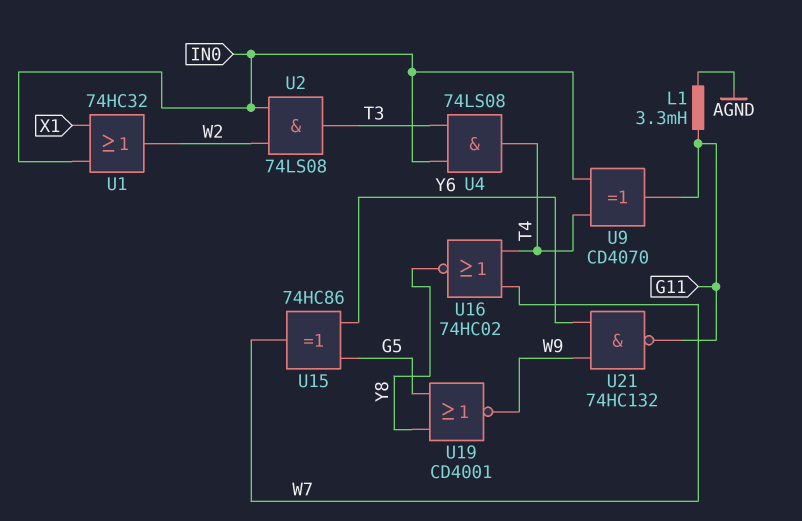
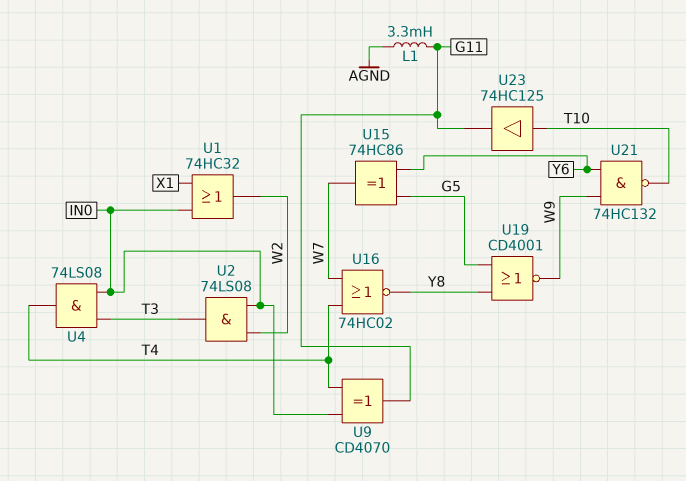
U21: NAND 74HC132 (in W9, in Y6, out G11) -> NAND 74HC132 (in W9, in Y6, out T10)
U23: none -> buffer 74HC125 (in T10, out G11)

